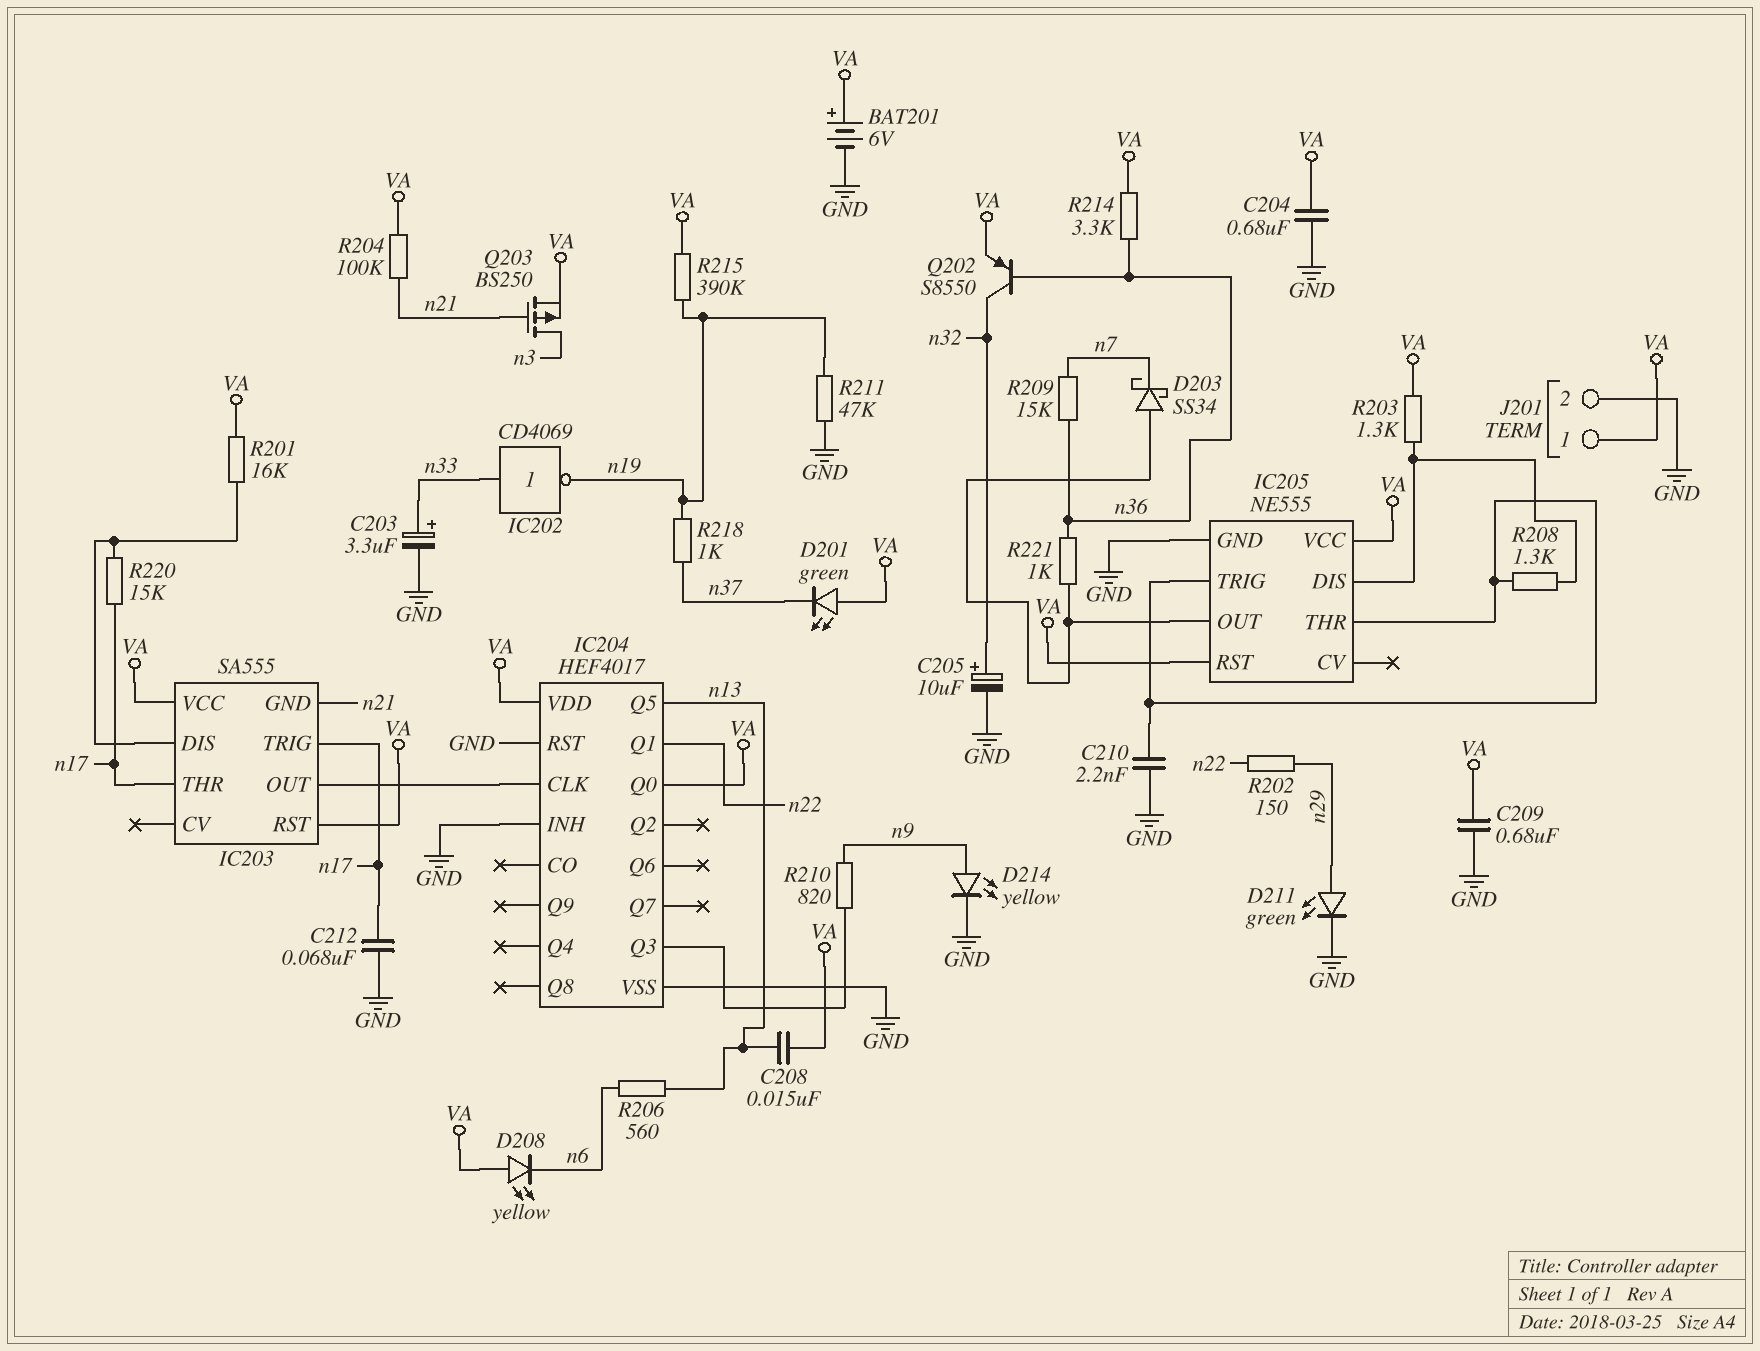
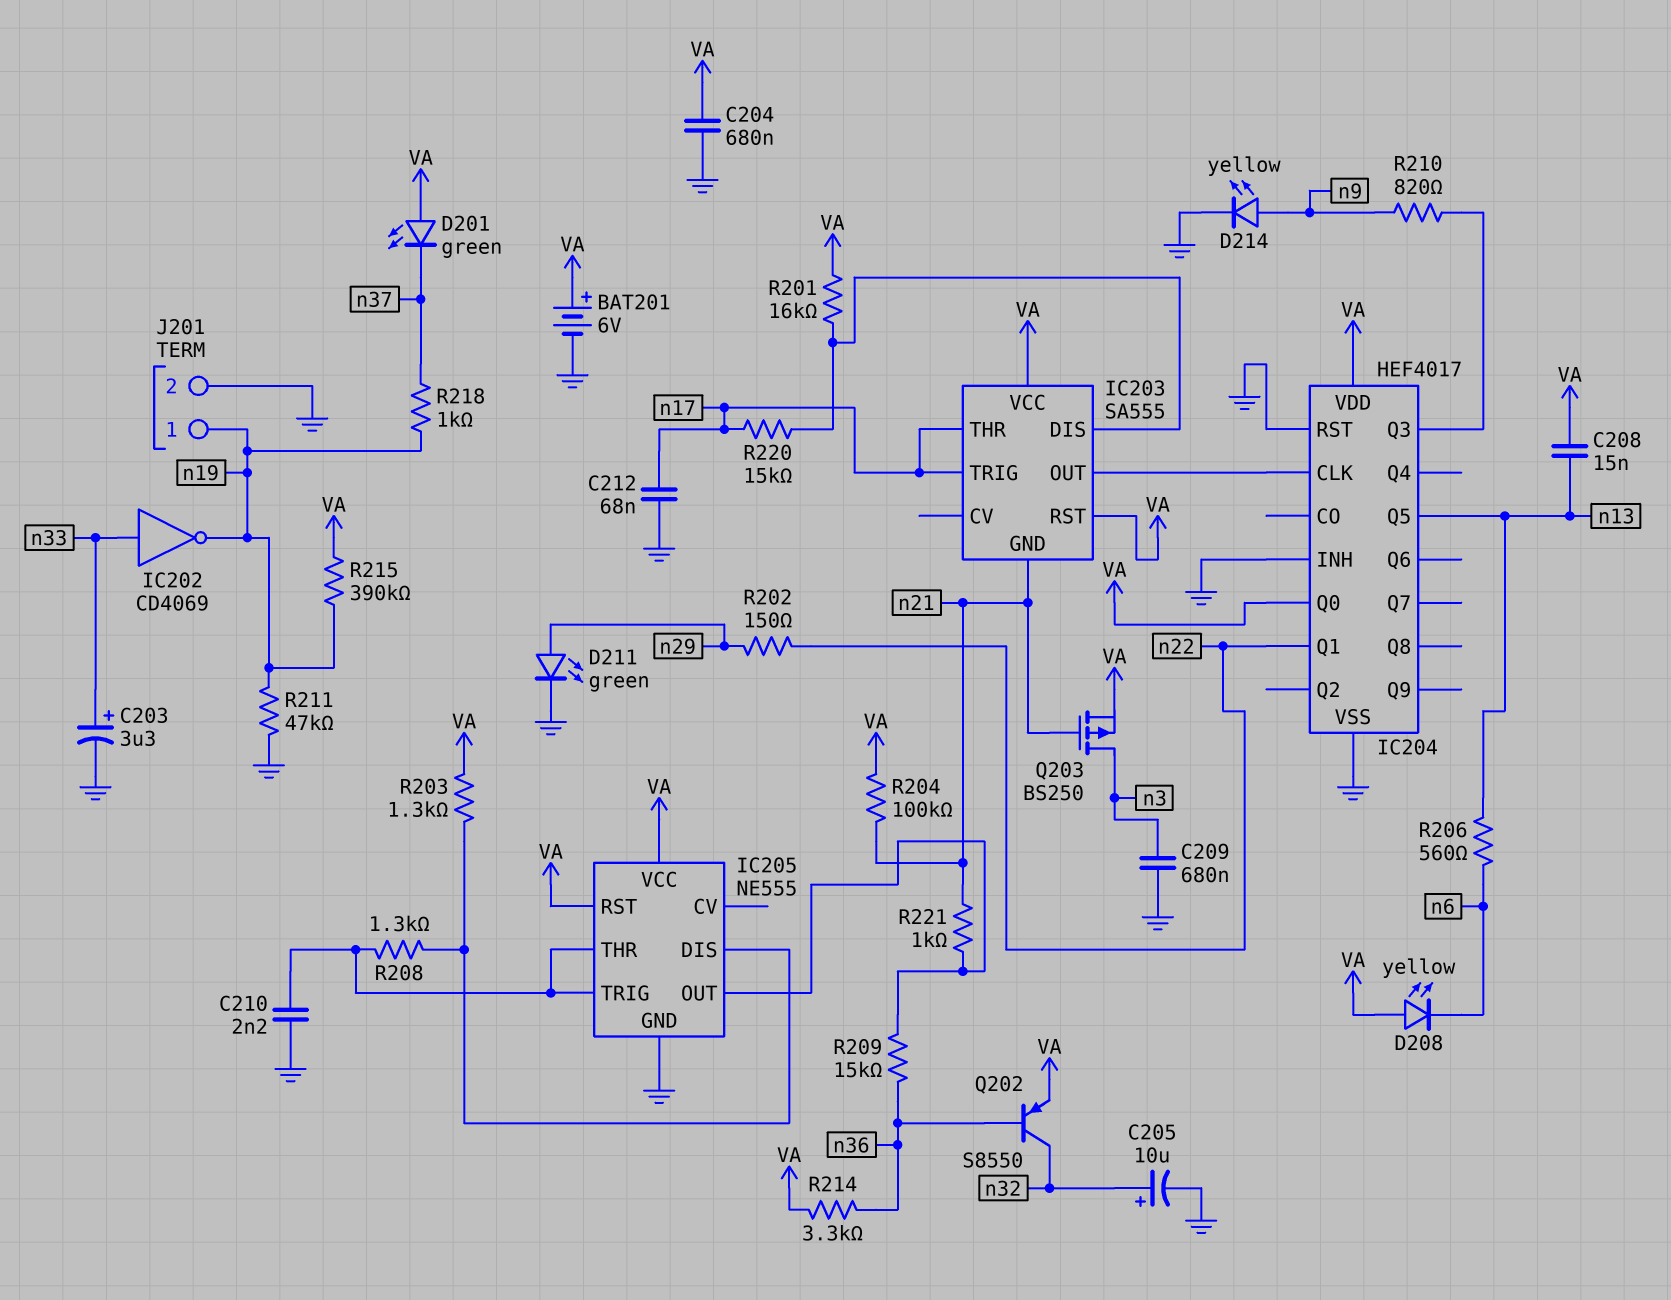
C209: 680nF (GND, VA) -> 680nF (GND, n3)
D203: schottky SS34 (A IC205/OUT, K n7) -> none
J201 pin 1: VA -> n19
R209: 15k (n7, n36) -> 15k (IC205/OUT, n36)
R221: 1k (IC205/OUT, n36) -> 1k (IC205/OUT, n21)

